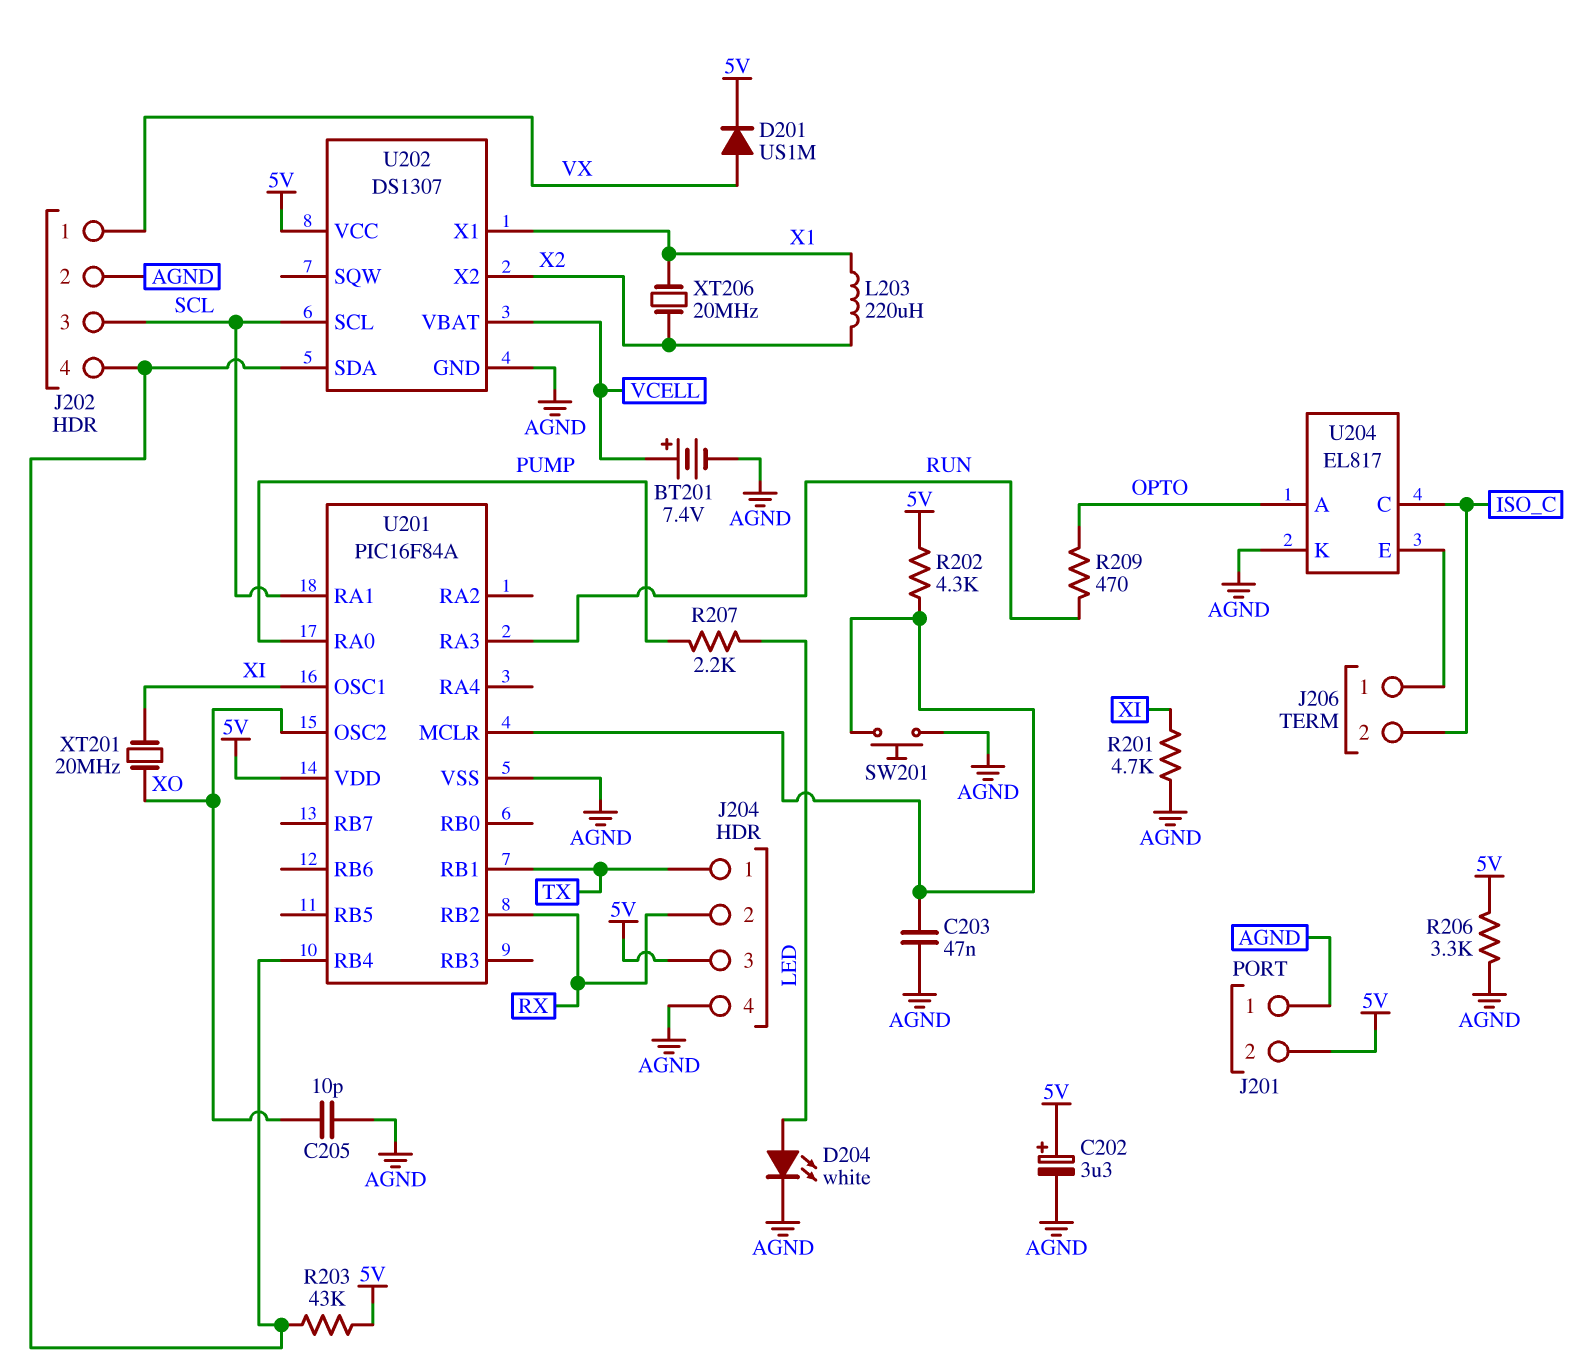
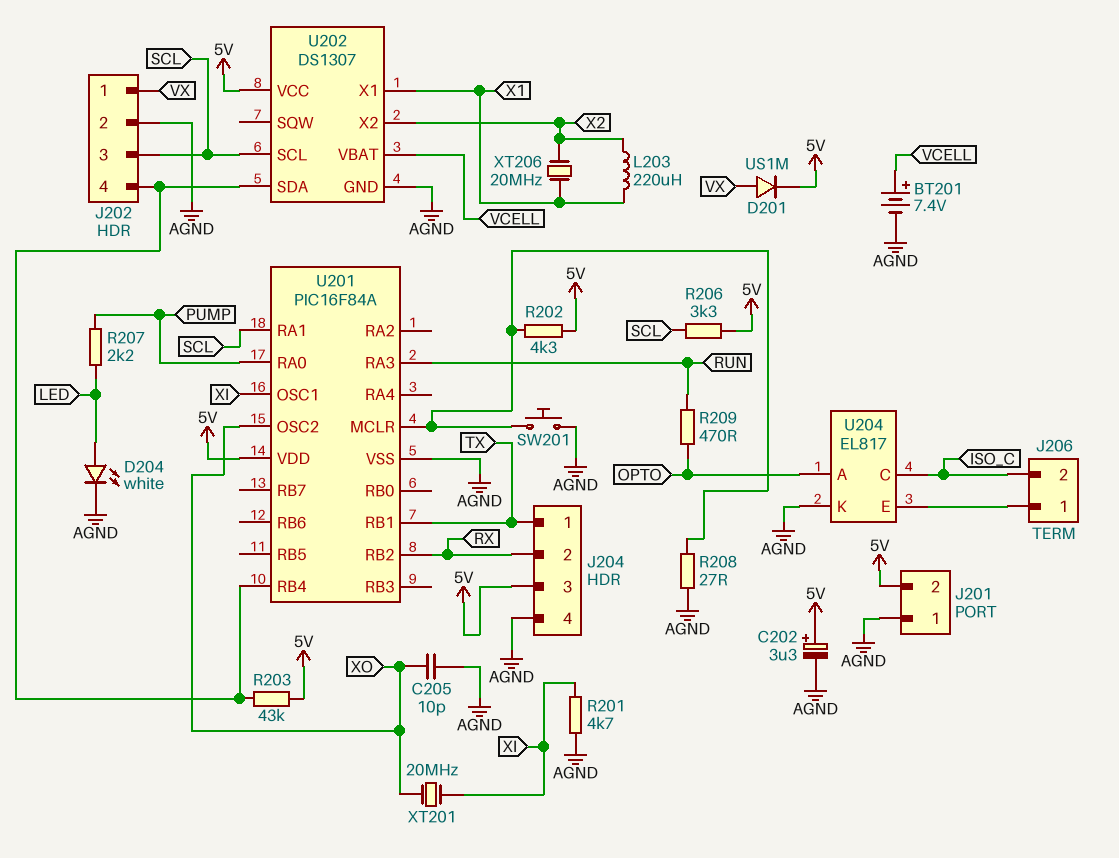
C203: 47nF (AGND, U201/MCLR) -> none
R206: 3.3k (5V, AGND) -> 3.3k (5V, SCL)
R208: none -> 27 (AGND, U201/MCLR)

